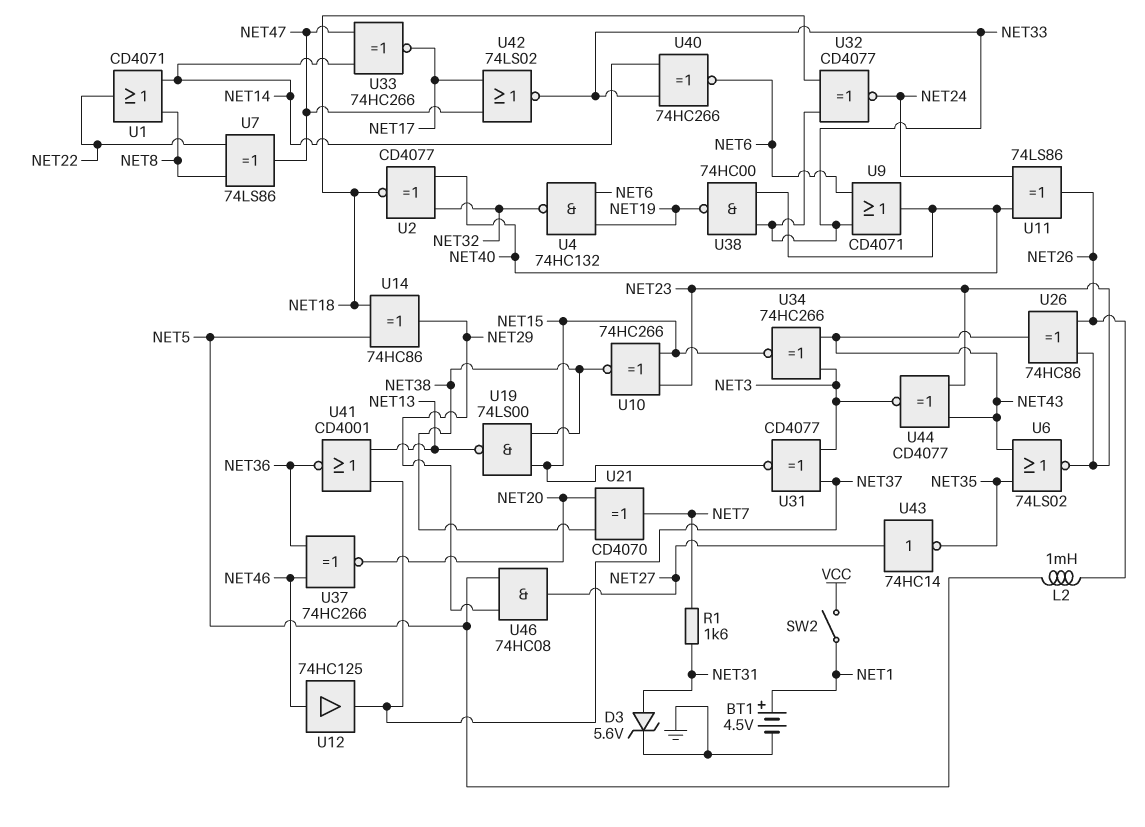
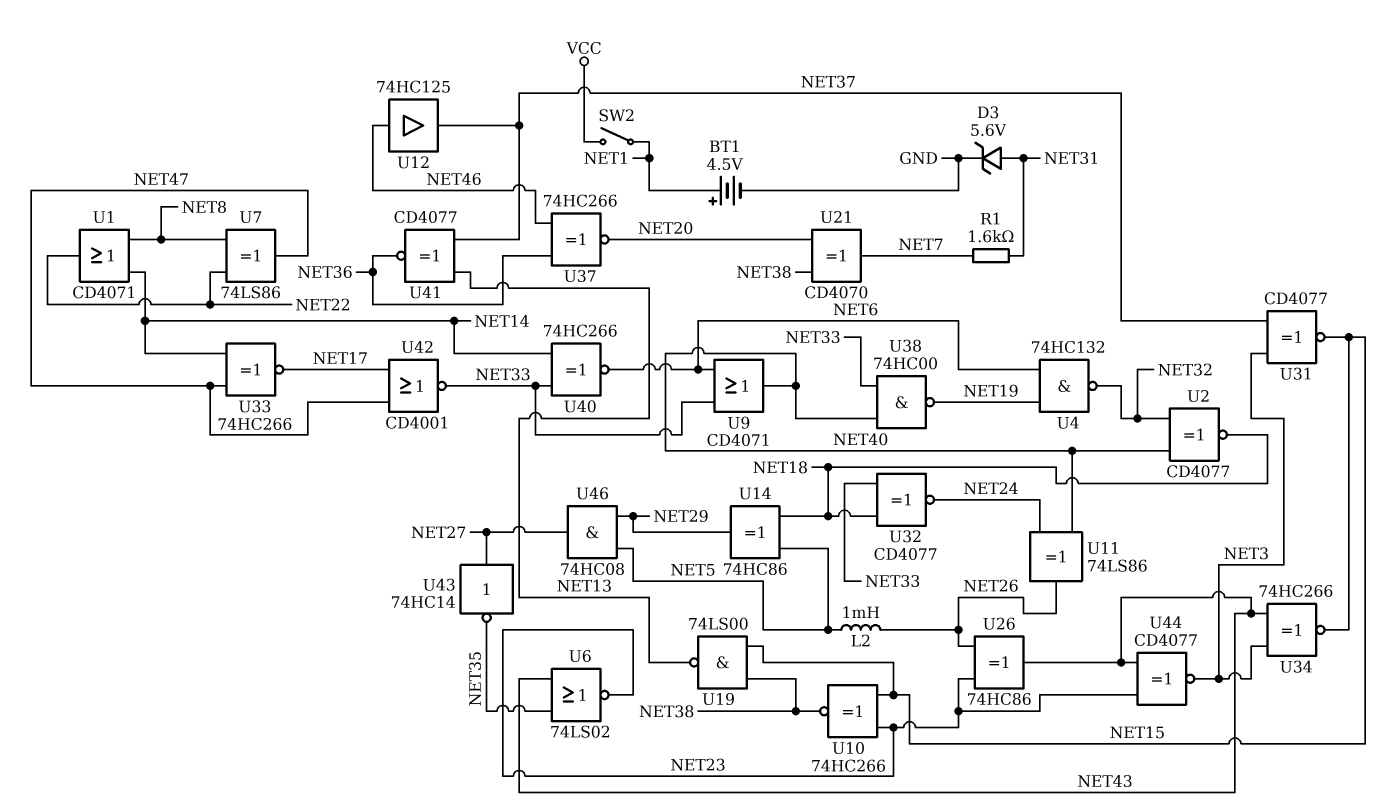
U41: NOR CD4001 (in NET13, in NET37, out NET36) -> XNOR CD4077 (in NET13, in NET37, out NET36)
U42: NOR 74LS02 (in NET17, in NET47, out NET33) -> NOR CD4001 (in NET17, in NET47, out NET33)

